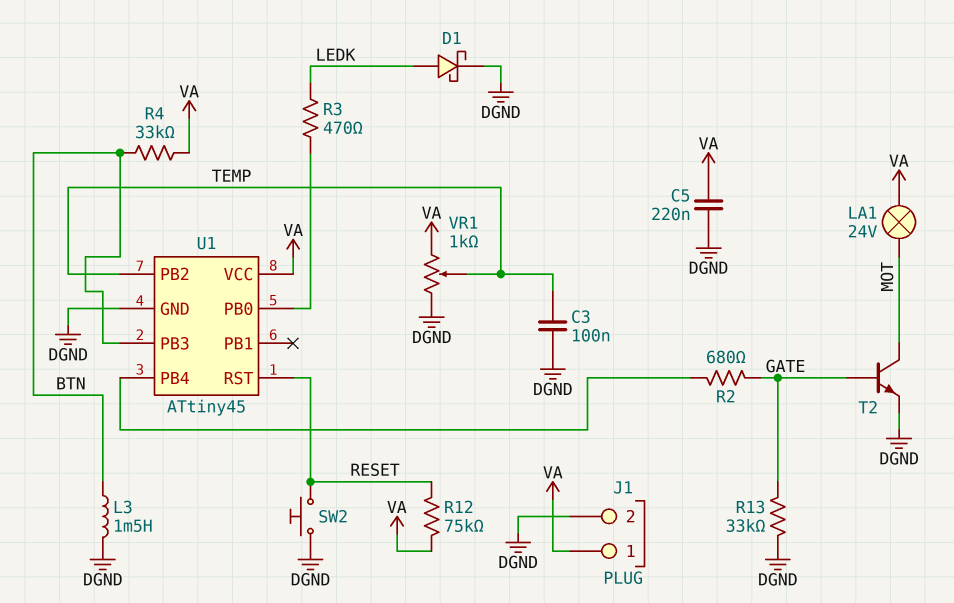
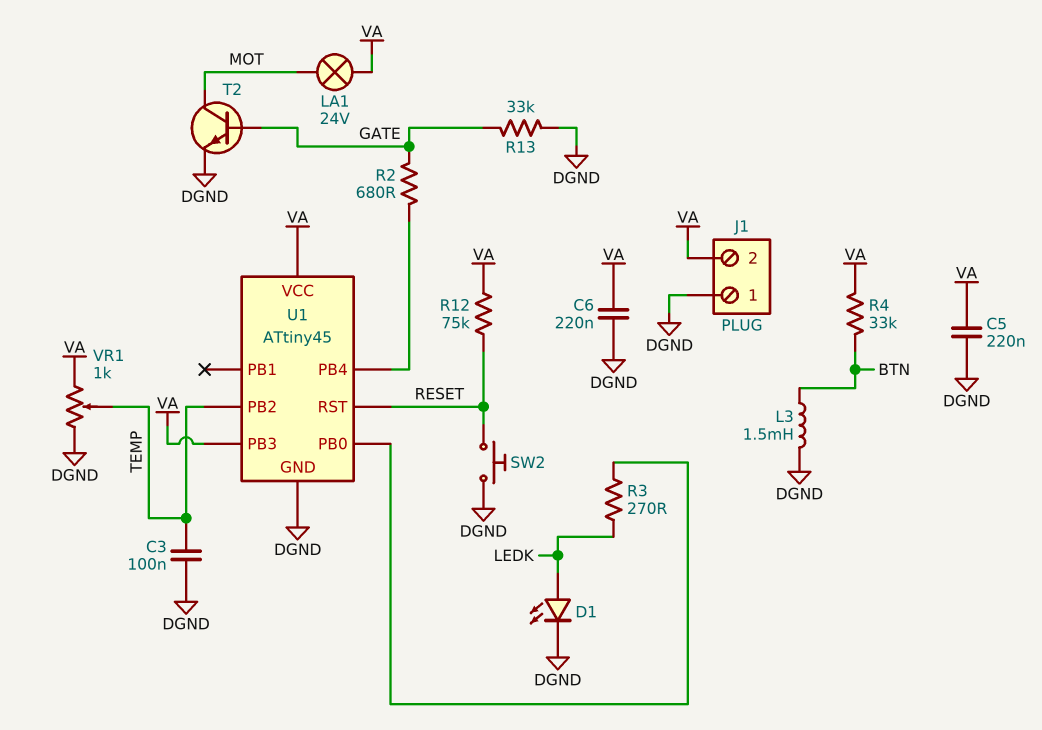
C6: none -> 220nF (DGND, VA)
D1: schottky (A LEDK, K DGND) -> LED (A LEDK, K DGND)
J1 pin 1: VA -> DGND
J1 pin 2: DGND -> VA
R3: 470 (LEDK, U1/PB0) -> 270 (LEDK, U1/PB0)
U1 pin PB3: BTN -> VA

